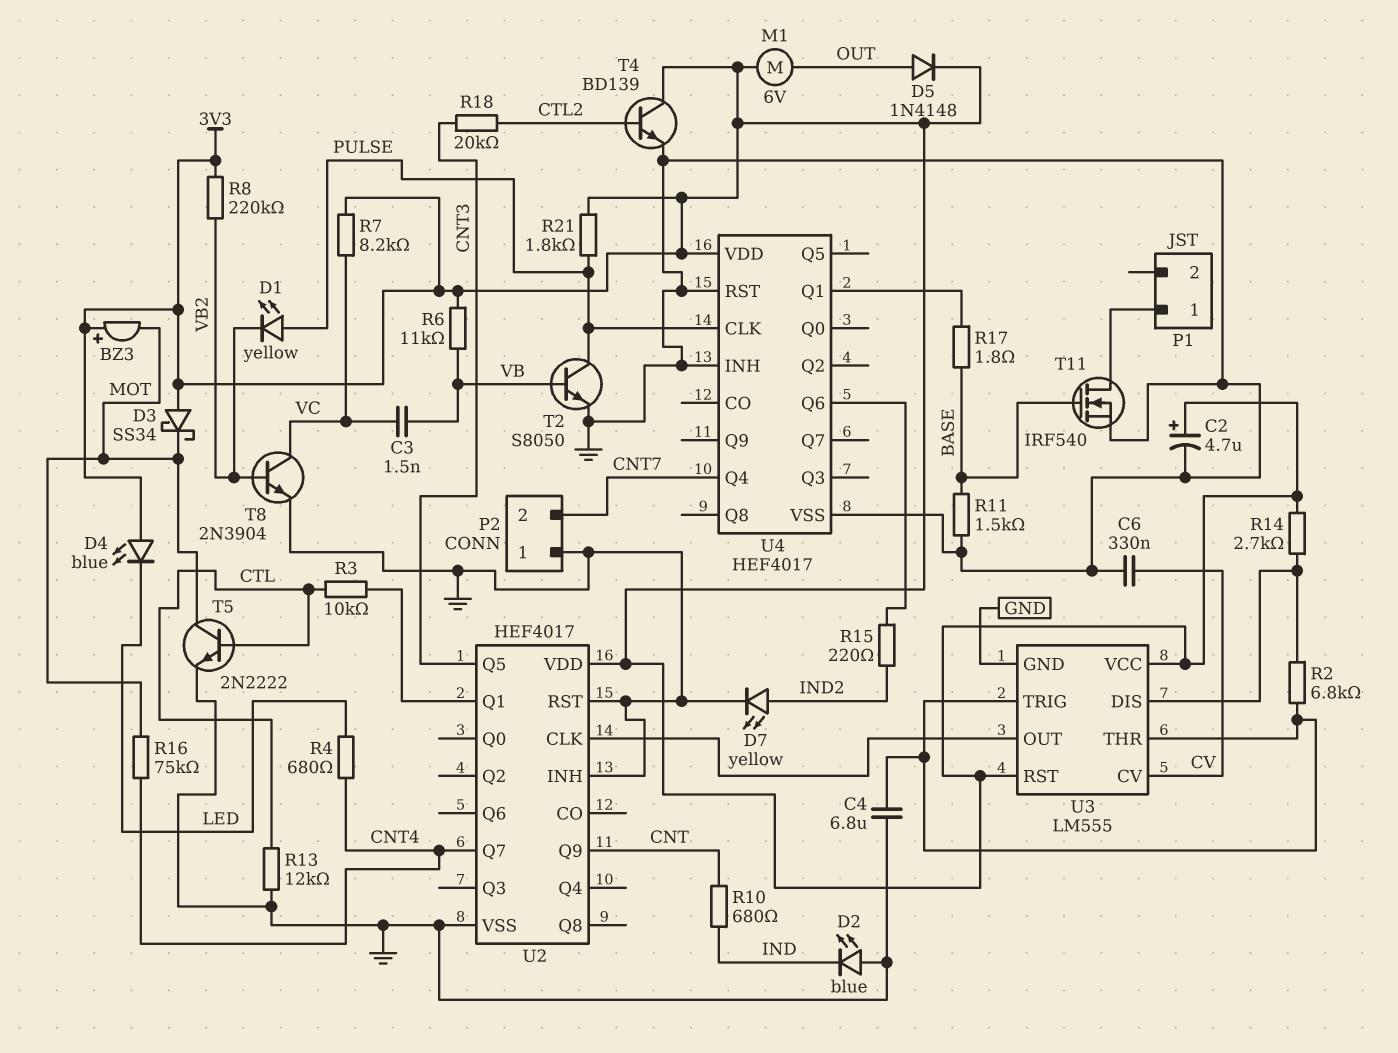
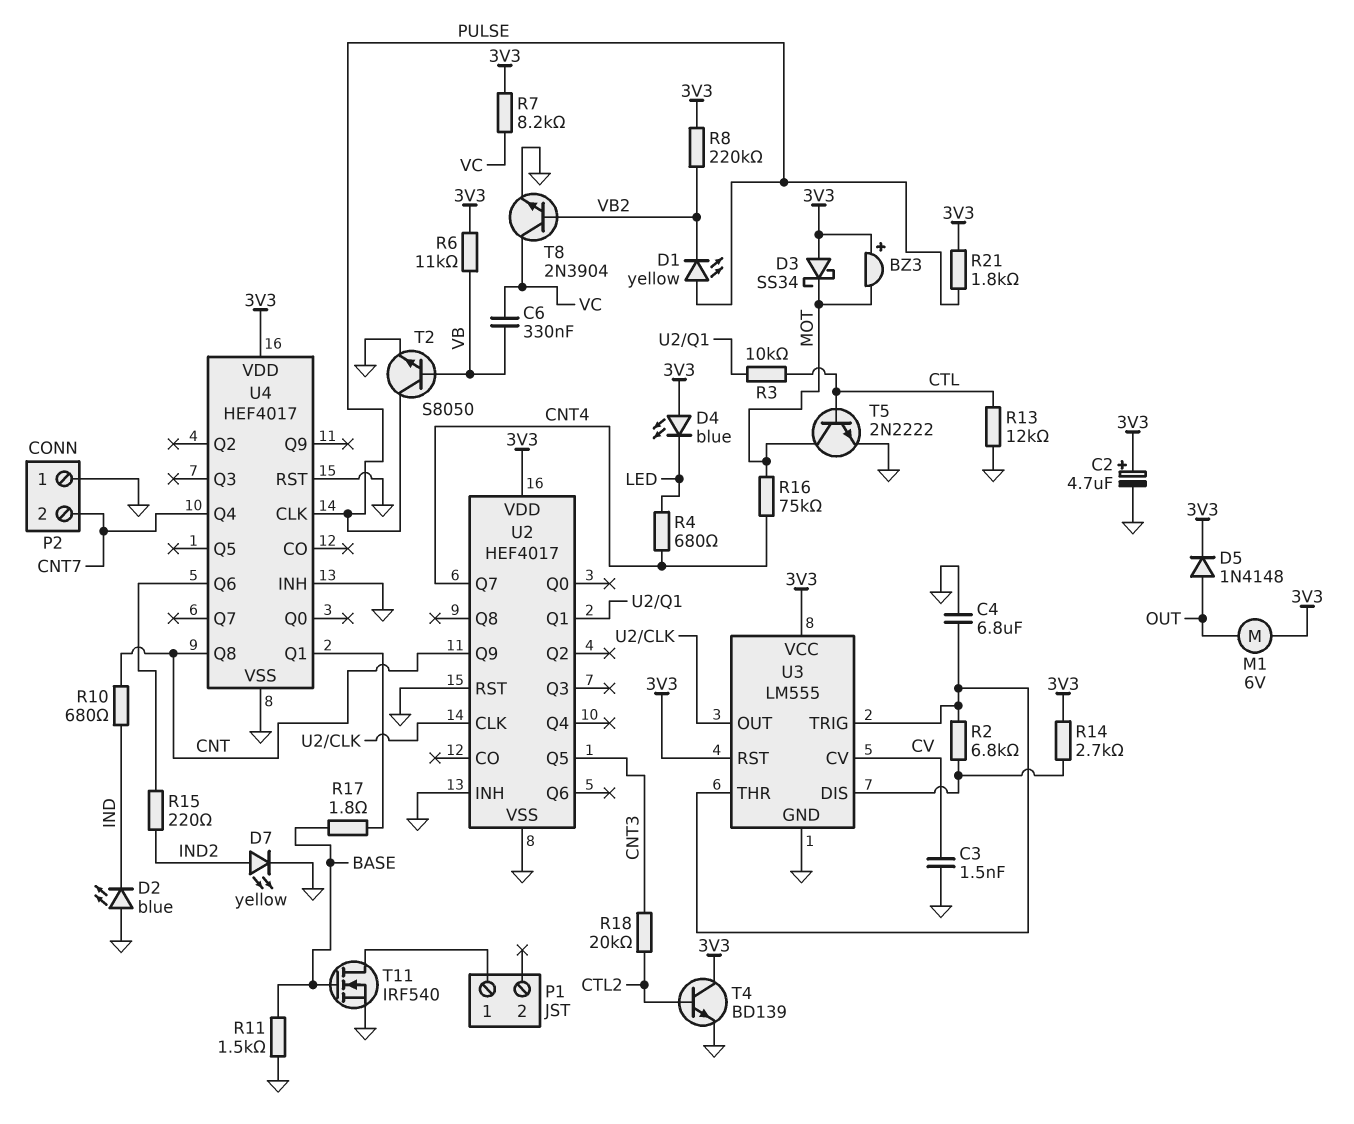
C3: 1.5nF (VB, VC) -> 1.5nF (CV, GND)
C6: 330nF (CV, GND) -> 330nF (VB, VC)
U4 pin Q8: none -> CNT

